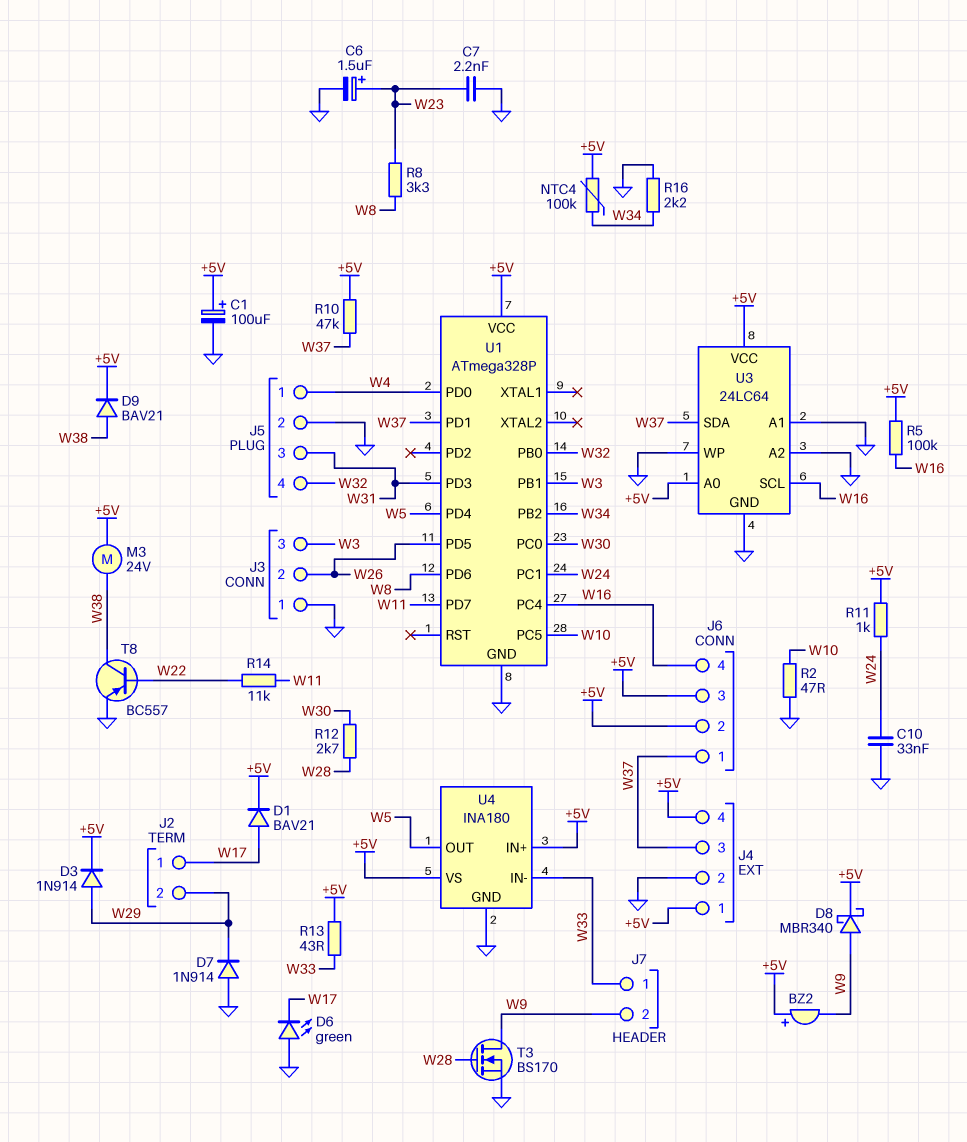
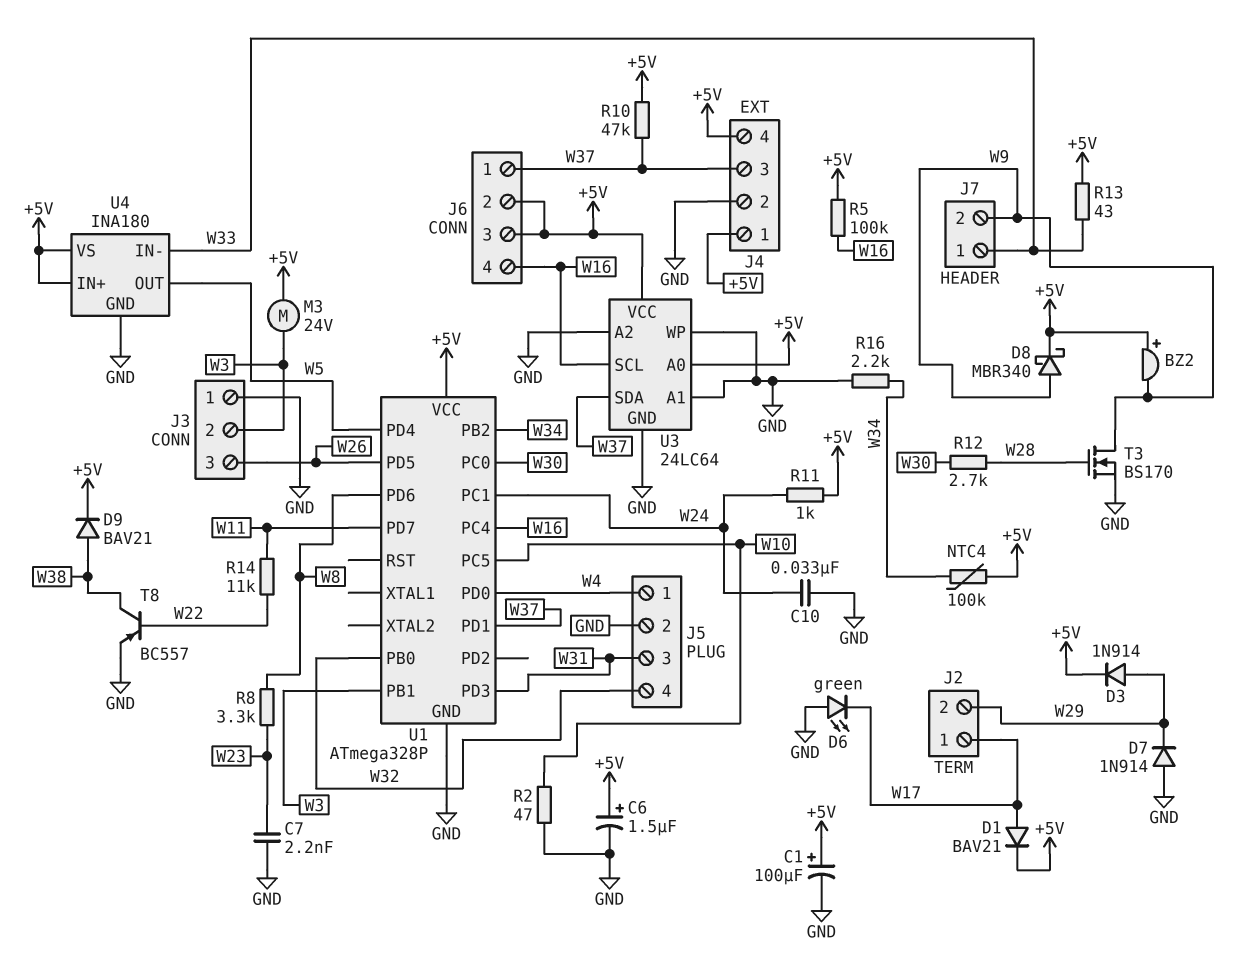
C6: 1.5uF (plus W23, minus GND) -> 1.5uF (plus +5V, minus GND)
J3 pin 2: W26 -> W3
J3 pin 3: W3 -> W26
M3: motor 24V (+5V, W38) -> motor 24V (+5V, W3)

